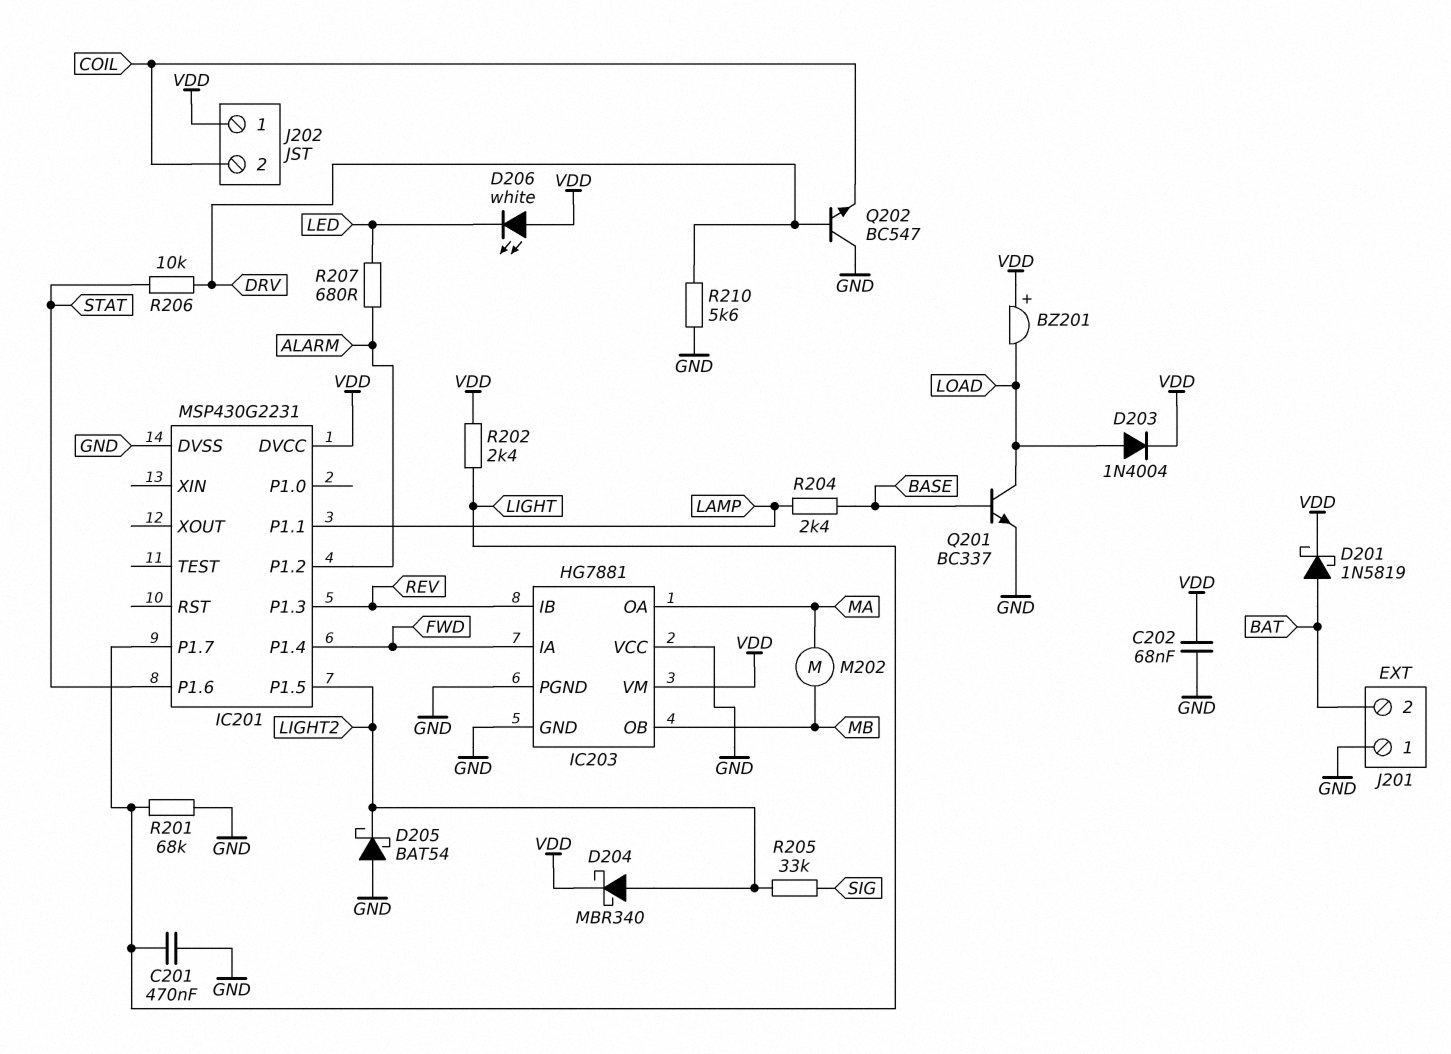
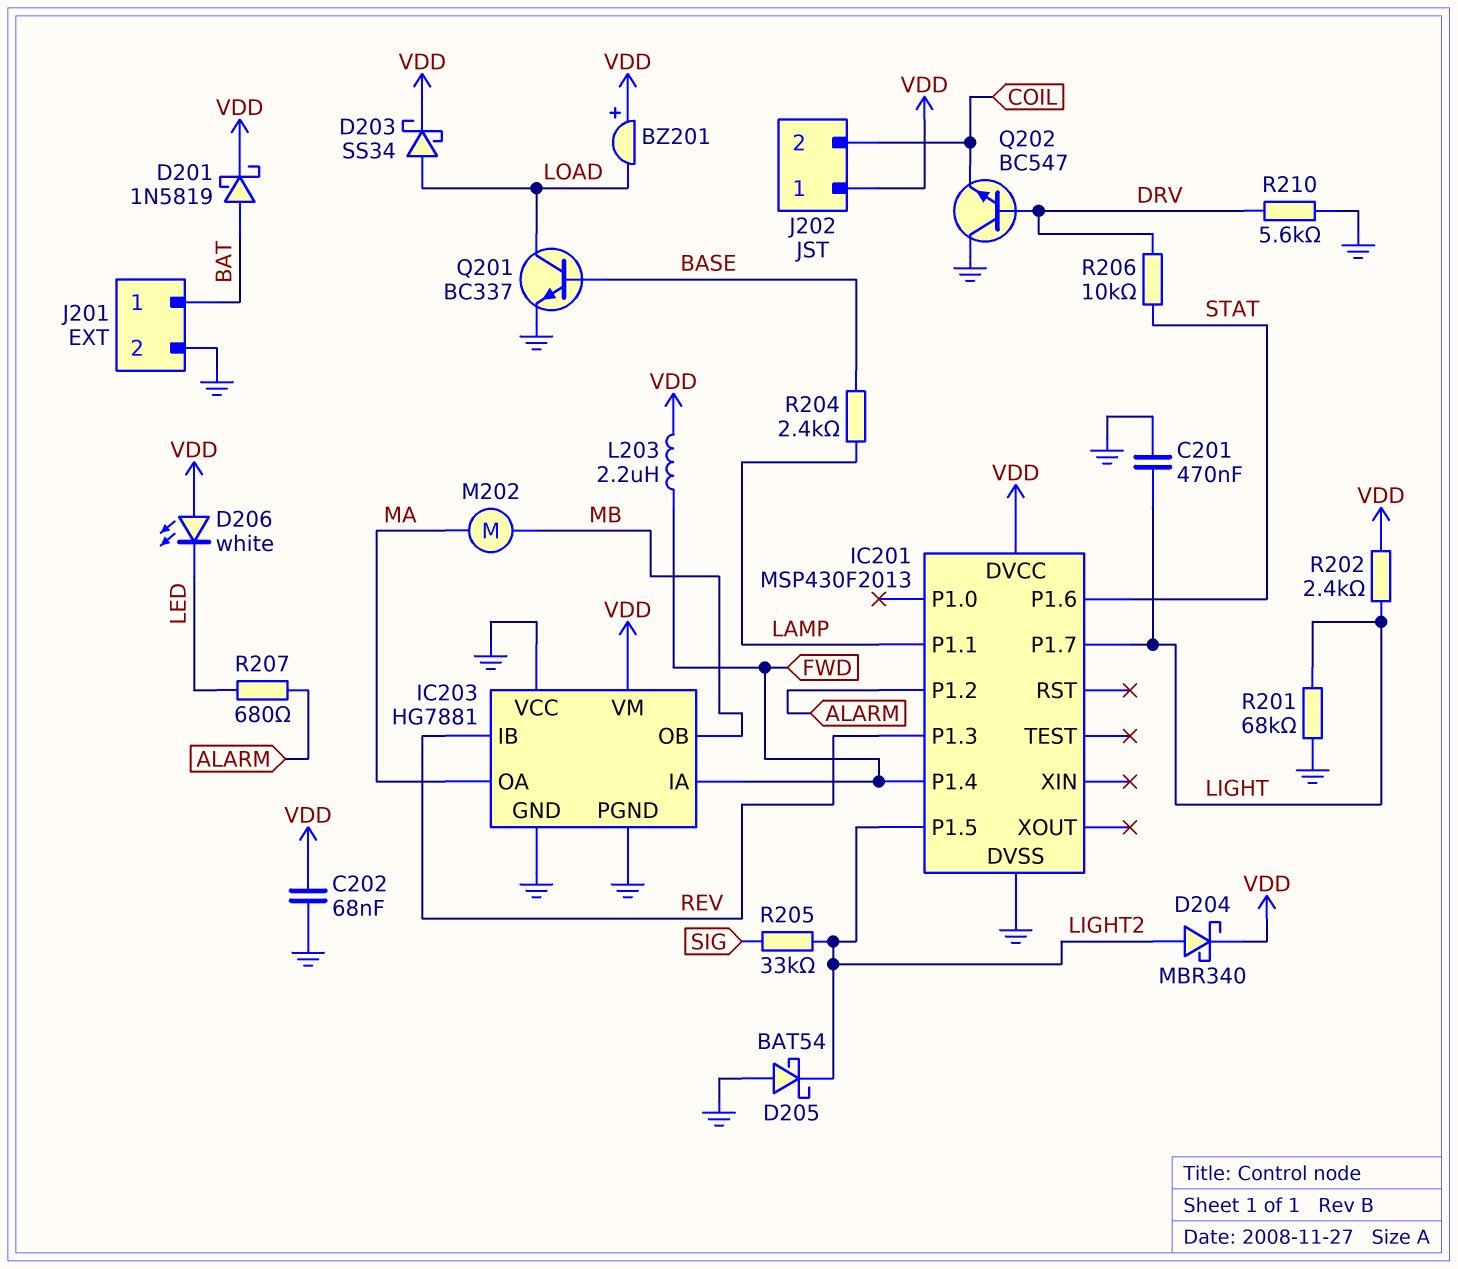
D203: diode 1N4004 (A LOAD, K VDD) -> schottky SS34 (A LOAD, K VDD)
IC201: MSP430G2231 -> MSP430F2013
J201 pin 1: GND -> BAT
J201 pin 2: BAT -> GND
L203: none -> 2.2uH (FWD, VDD)

